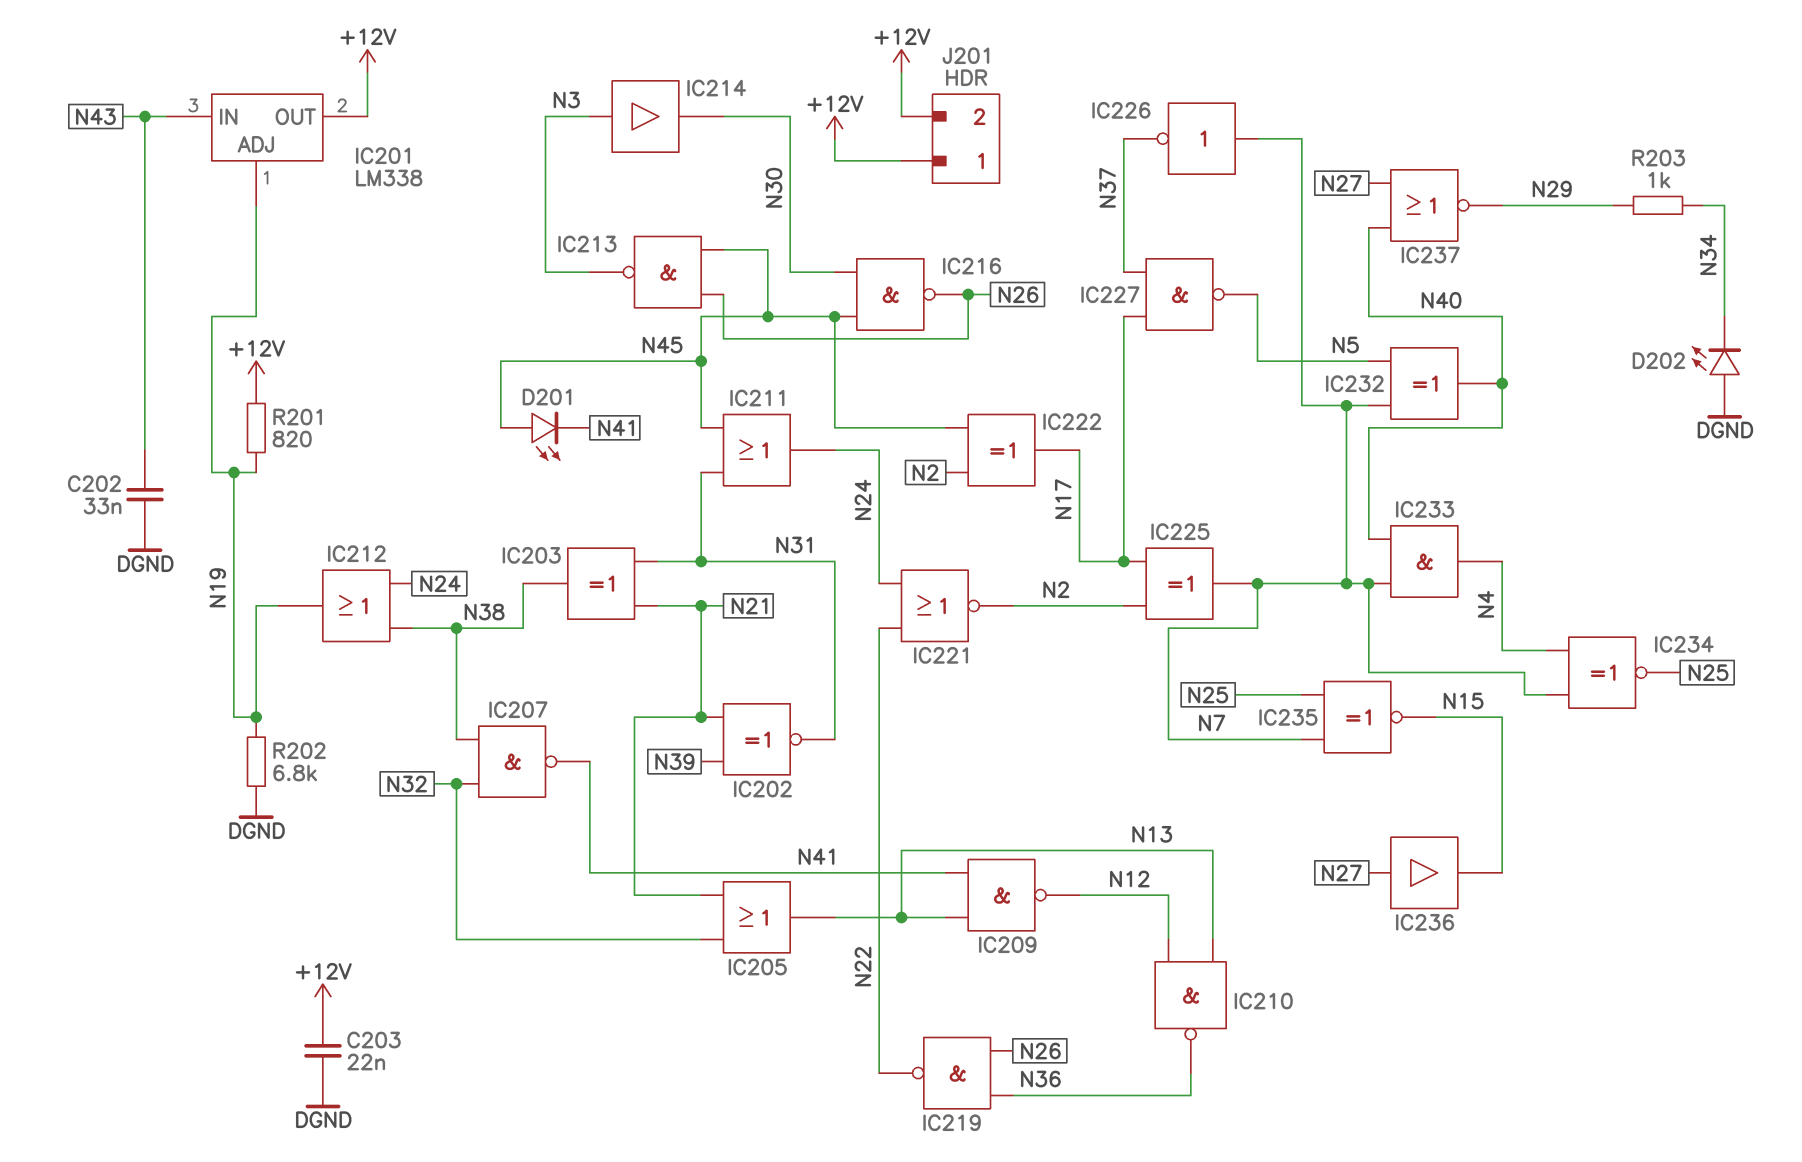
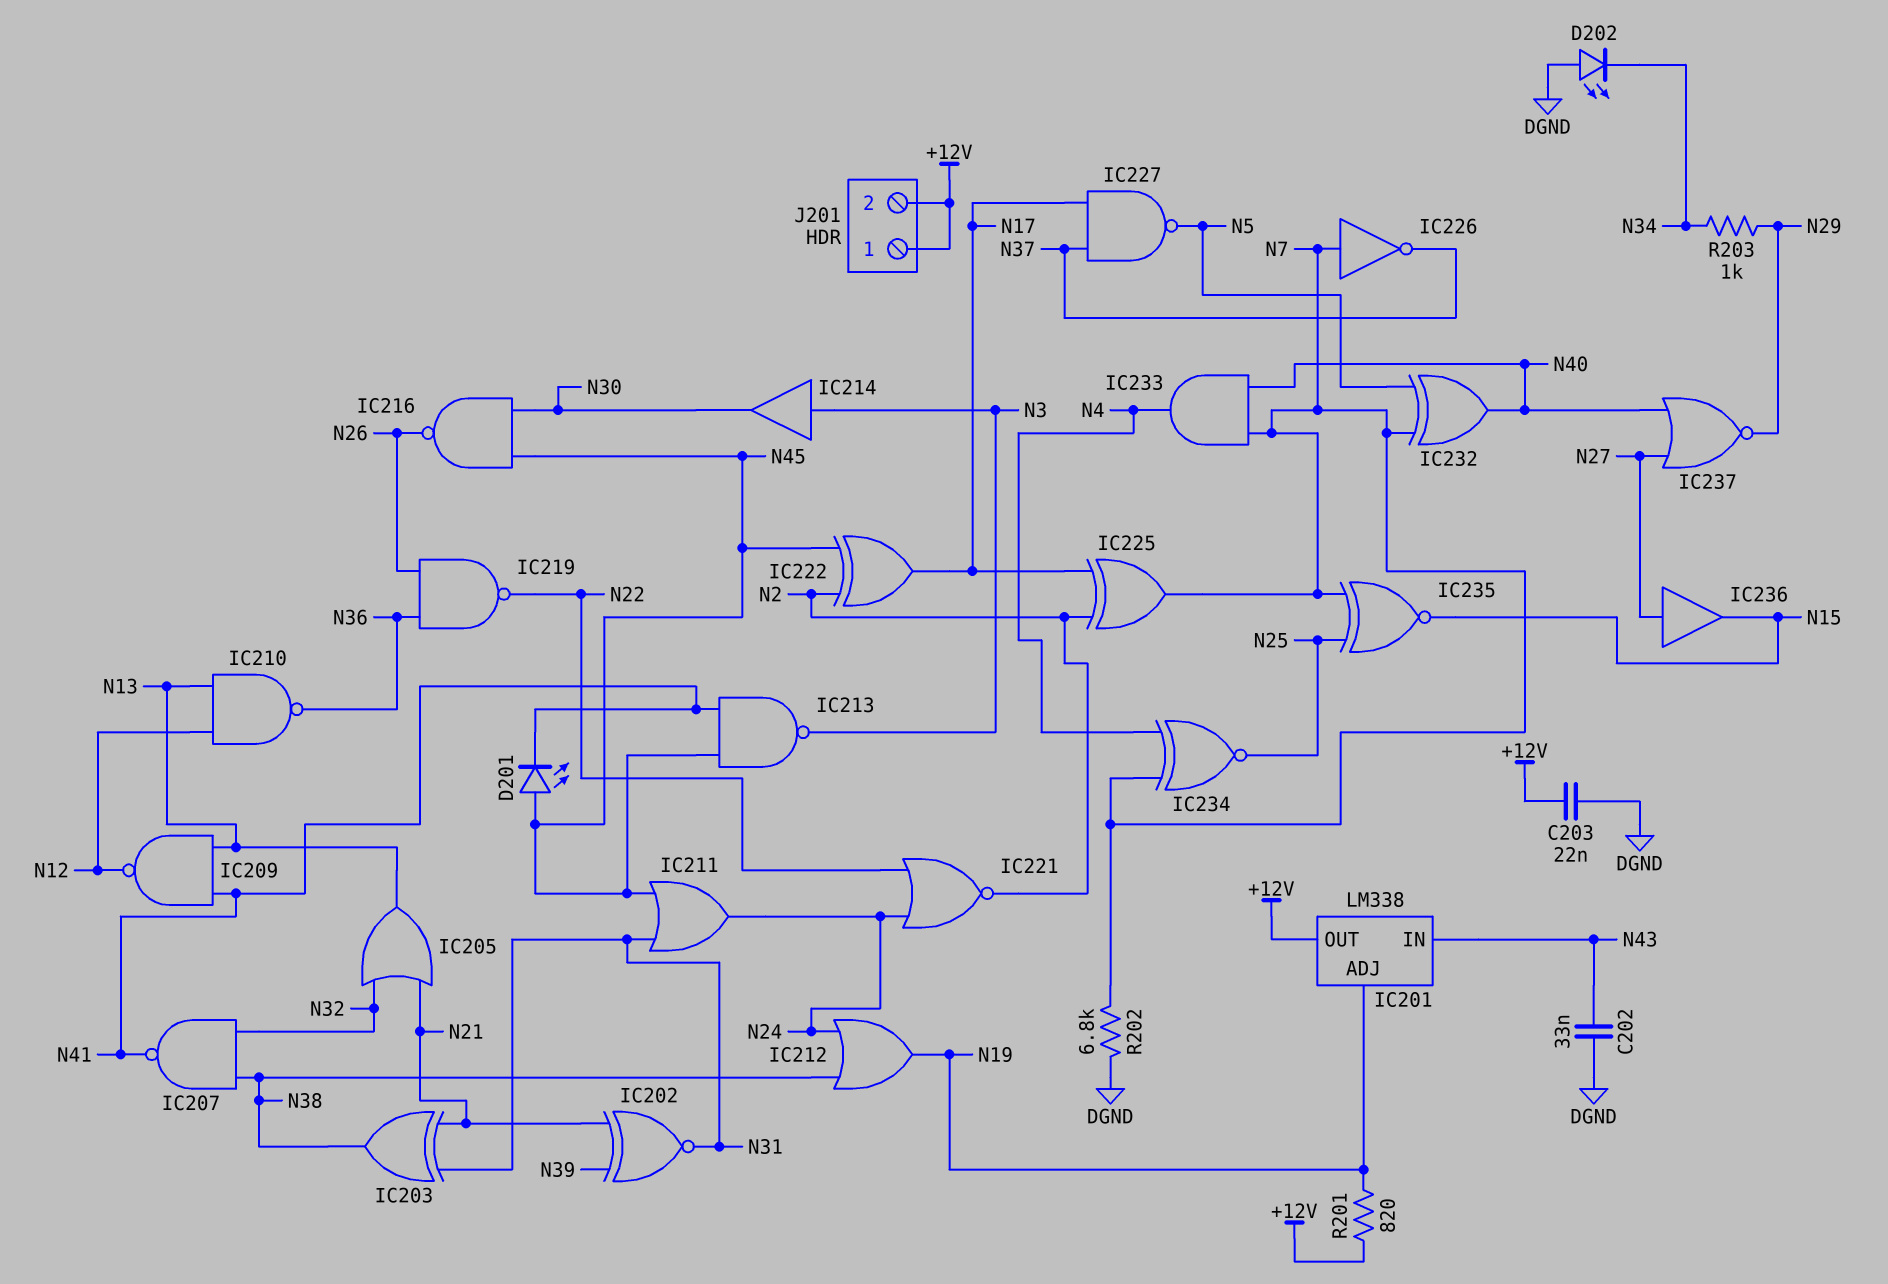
IC213: NAND (in N26, in N45, out N3) -> NAND (in N41, in N45, out N3)
R202: 6.8k (DGND, N19) -> 6.8k (DGND, N7)

